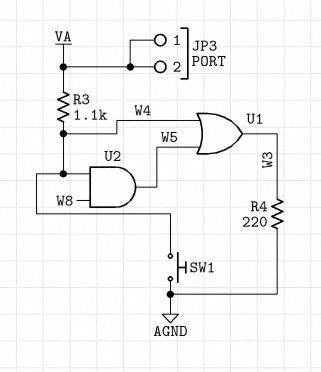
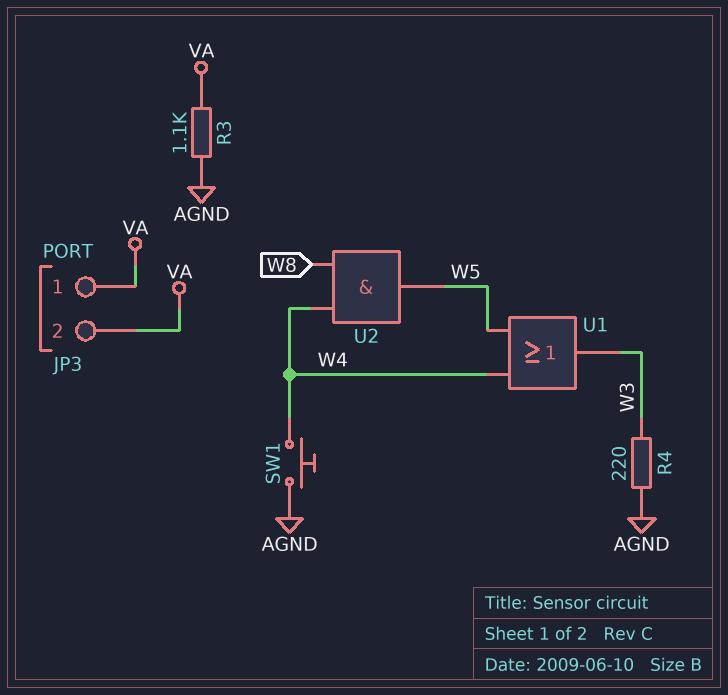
R3: 1.1k (VA, W4) -> 1.1k (AGND, VA)

